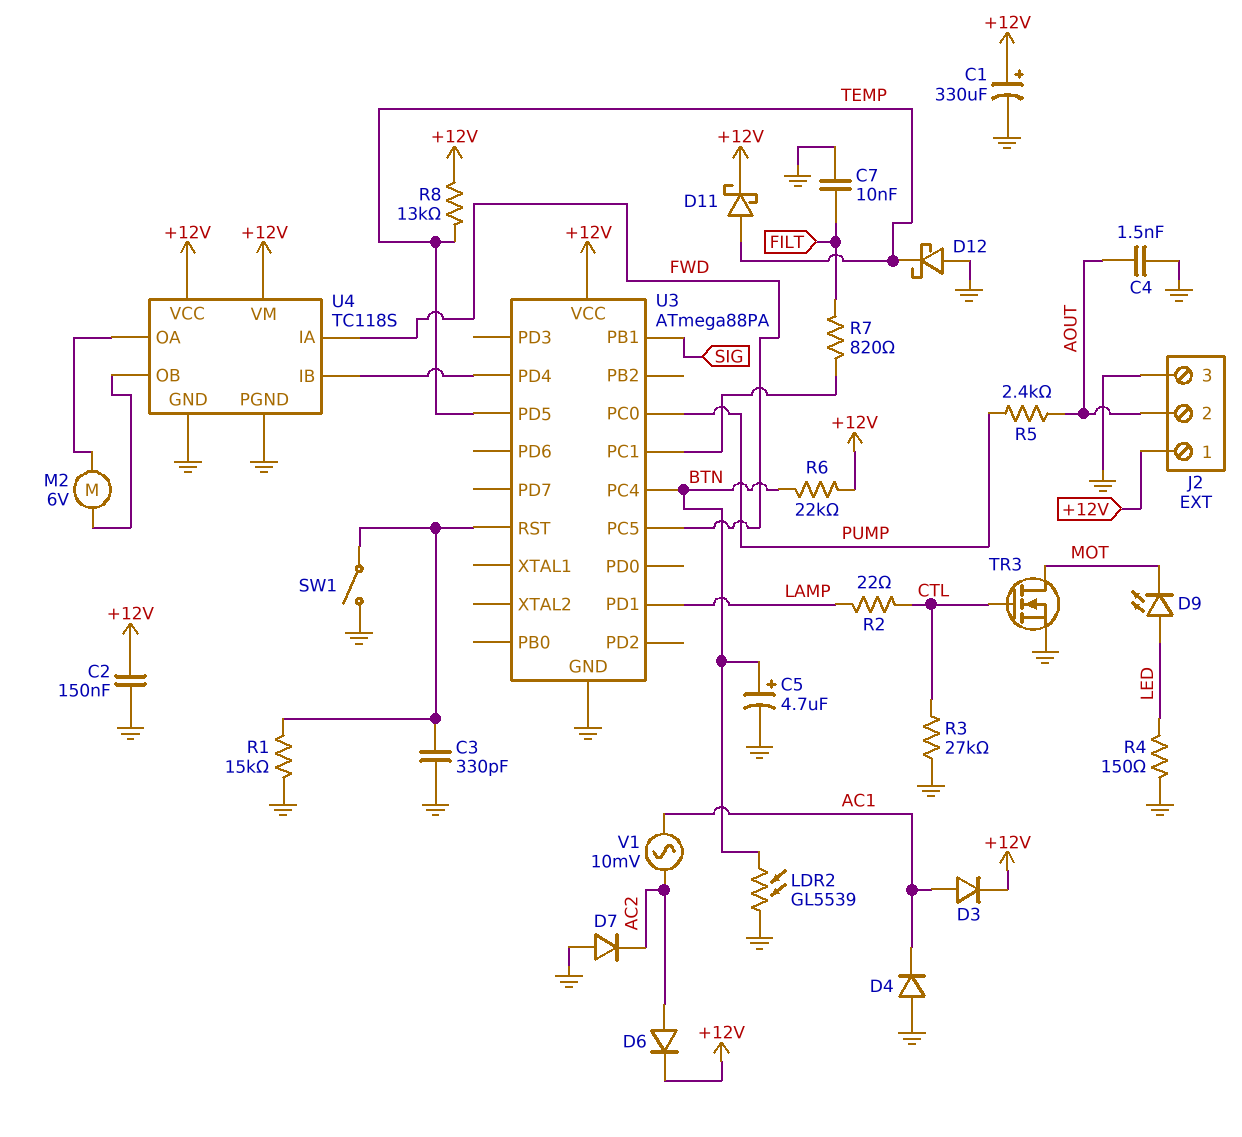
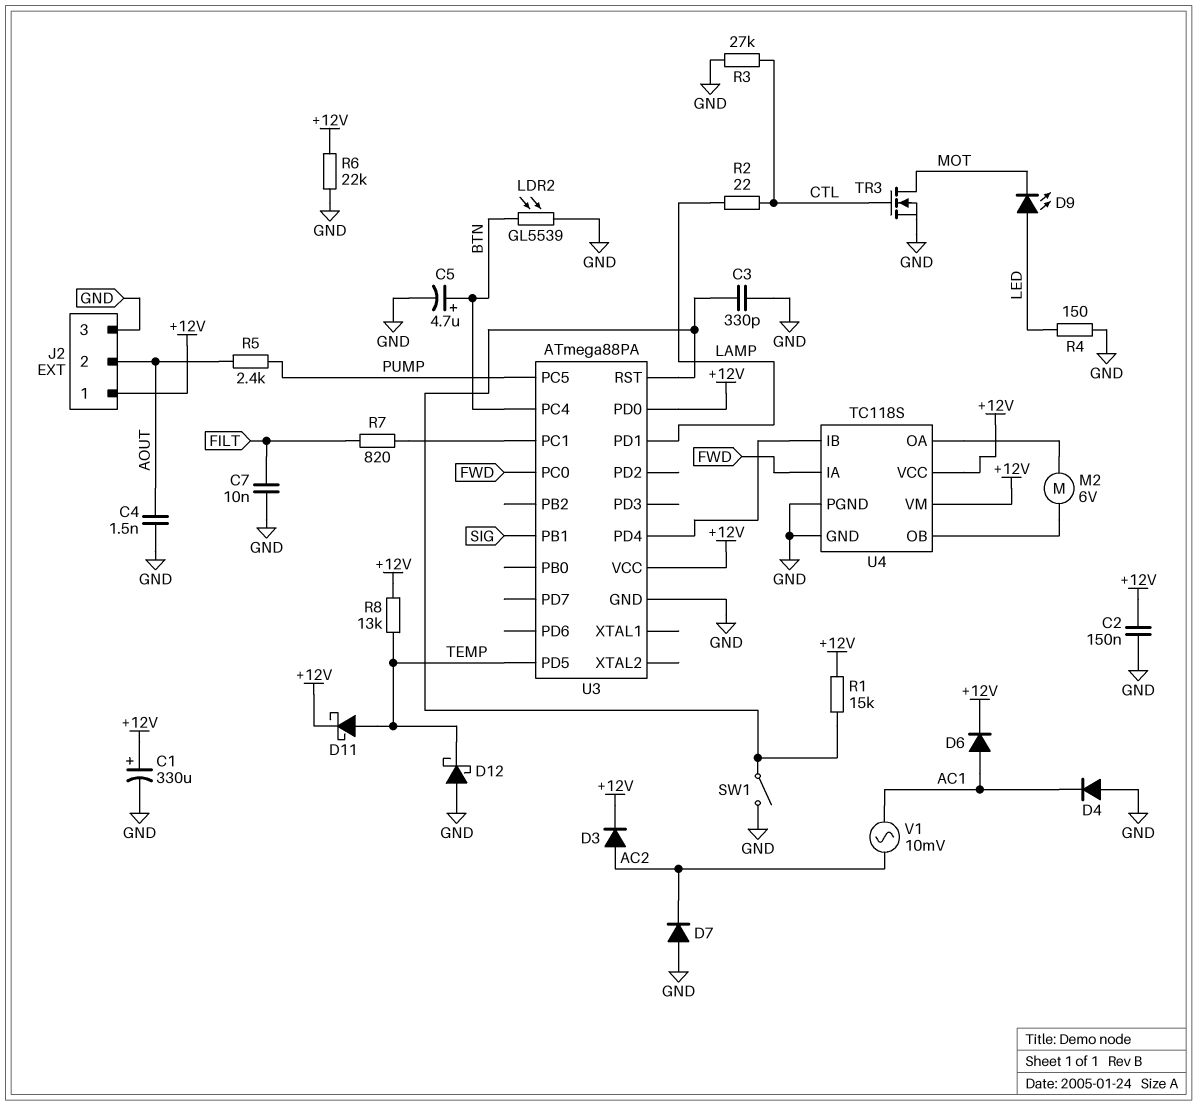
D3: diode (A AC1, K +12V) -> diode (A AC2, K +12V)
D6: diode (A AC2, K +12V) -> diode (A AC1, K +12V)
R1: 15k (GND, U3/RST) -> 15k (+12V, U3/RST)
R6: 22k (+12V, BTN) -> 22k (+12V, GND)
U3 pin PC0: PUMP -> FWD
U3 pin PC5: FWD -> PUMP
U3 pin PD0: none -> +12V

